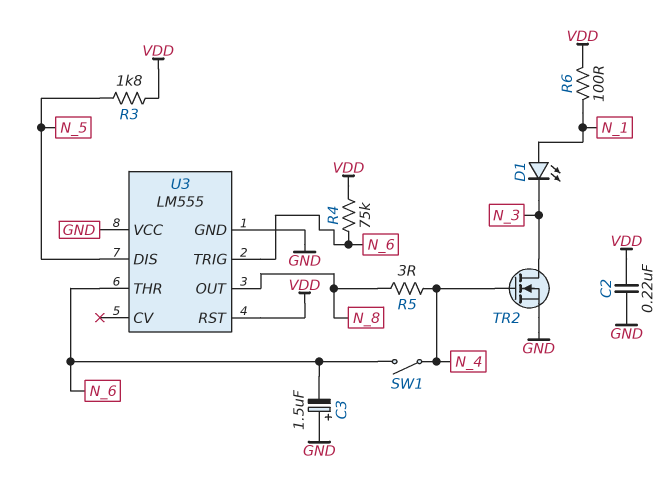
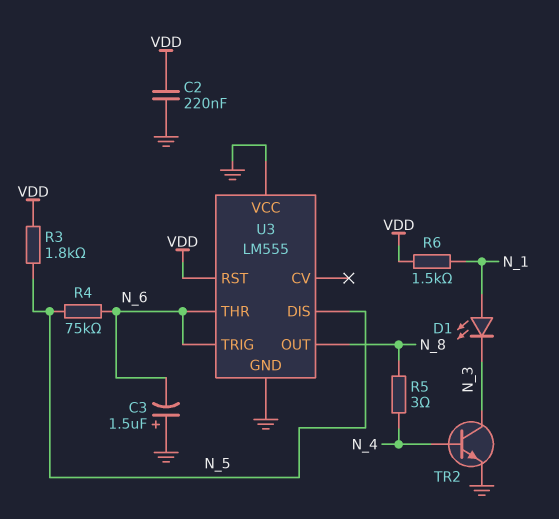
R4: 75k (N_6, VDD) -> 75k (N_5, N_6)
R6: 100 (N_1, VDD) -> 1.5k (N_1, VDD)
SW1: switch (N_4, N_6) -> none
TR2: NMOS (G N_4, D N_3, S GND) -> NPN (B N_4, C N_3, E GND)

